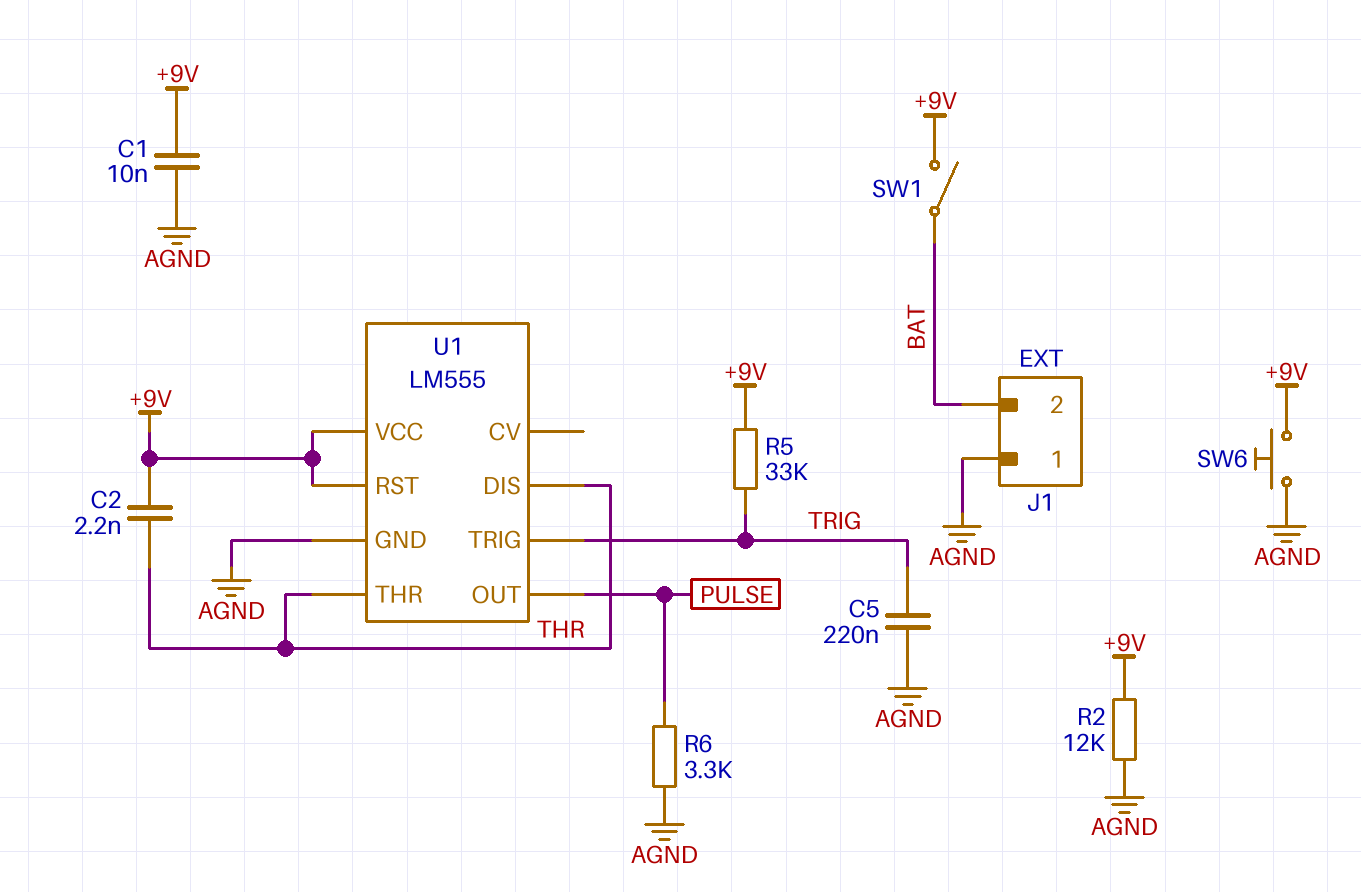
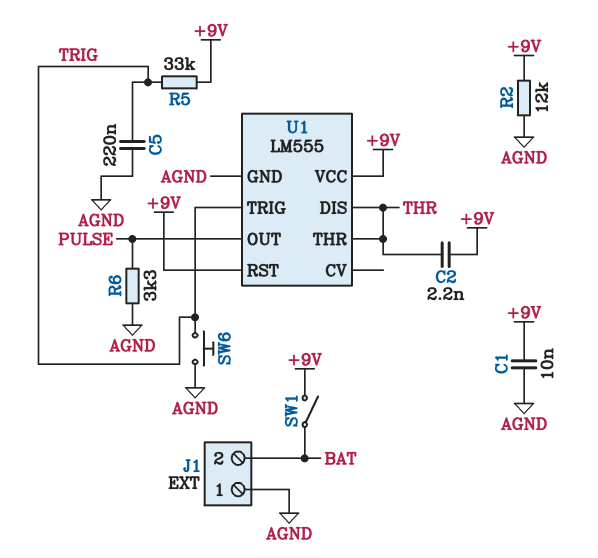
SW6: button (+9V, AGND) -> button (AGND, TRIG)

